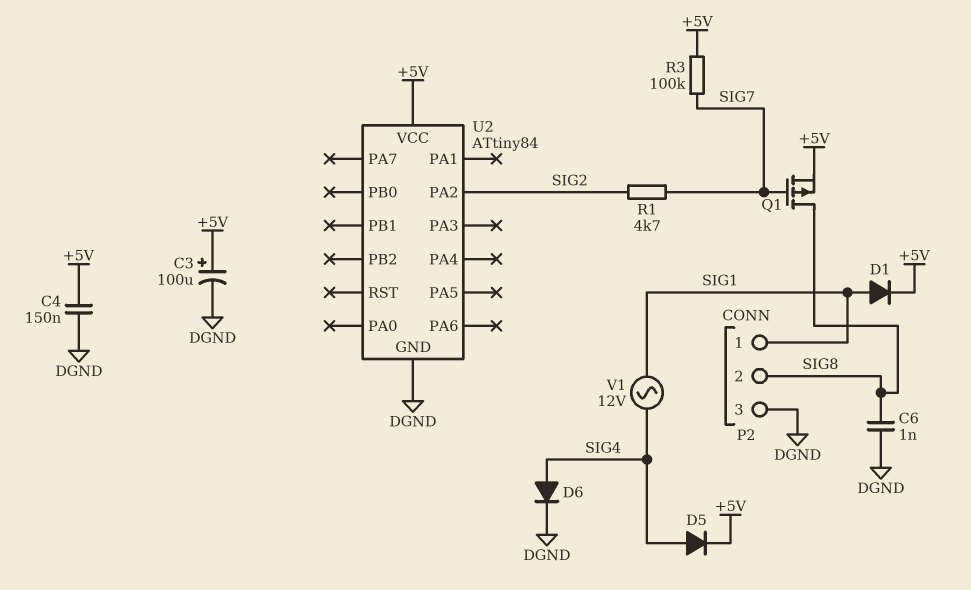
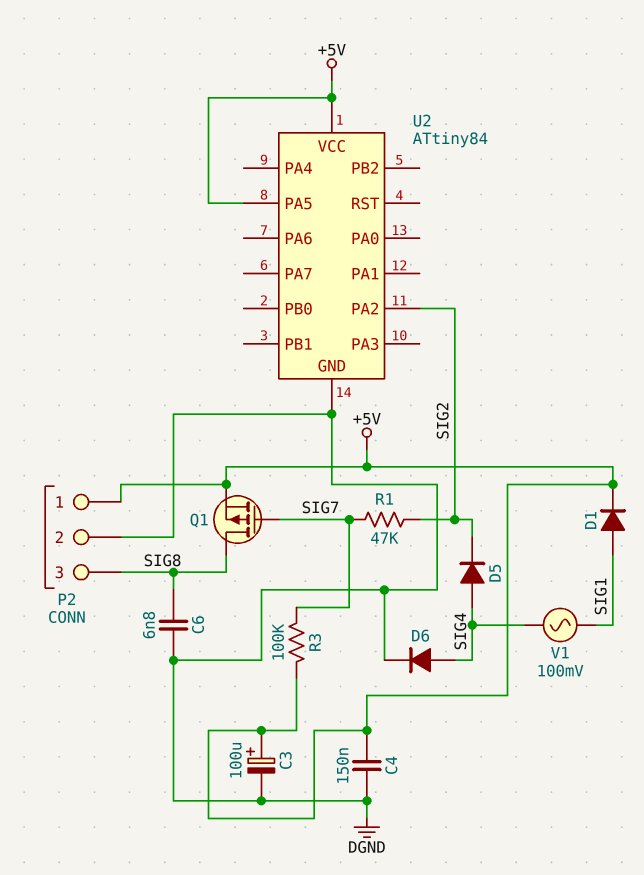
C6: 1nF (DGND, SIG8) -> 6.8nF (DGND, SIG8)
D5: diode (A SIG4, K +5V) -> diode (A SIG4, K SIG2)
P2 pin 1: SIG1 -> +5V
P2 pin 2: SIG8 -> DGND
P2 pin 3: DGND -> SIG8
R1: 4.7k (SIG2, SIG7) -> 47k (SIG2, SIG7)
U2 pin PA5: none -> +5V
V1: AC 12V (SIG1, SIG4) -> AC 100mV (SIG1, SIG4)

